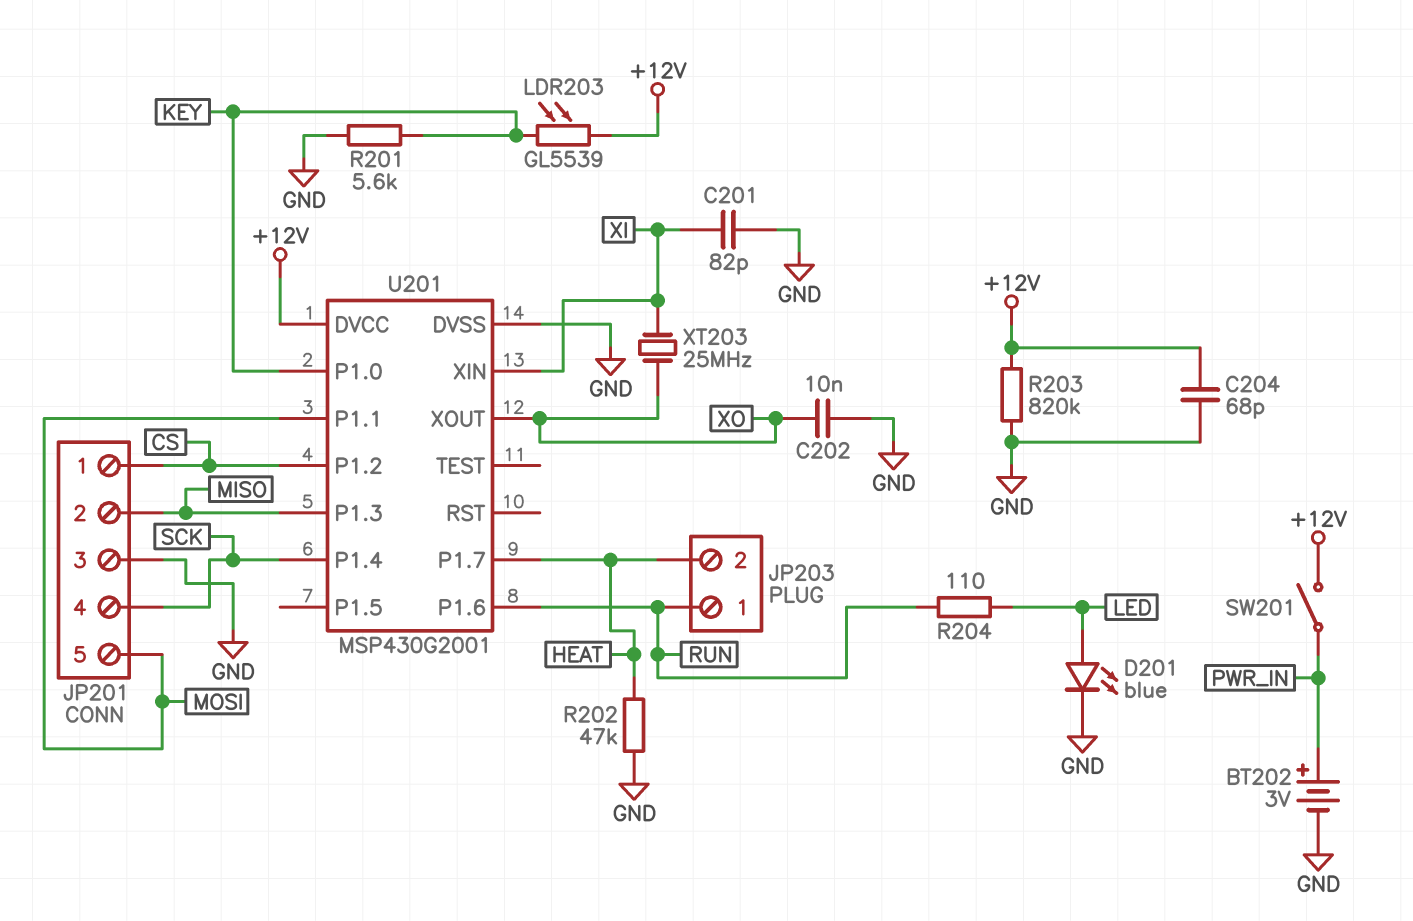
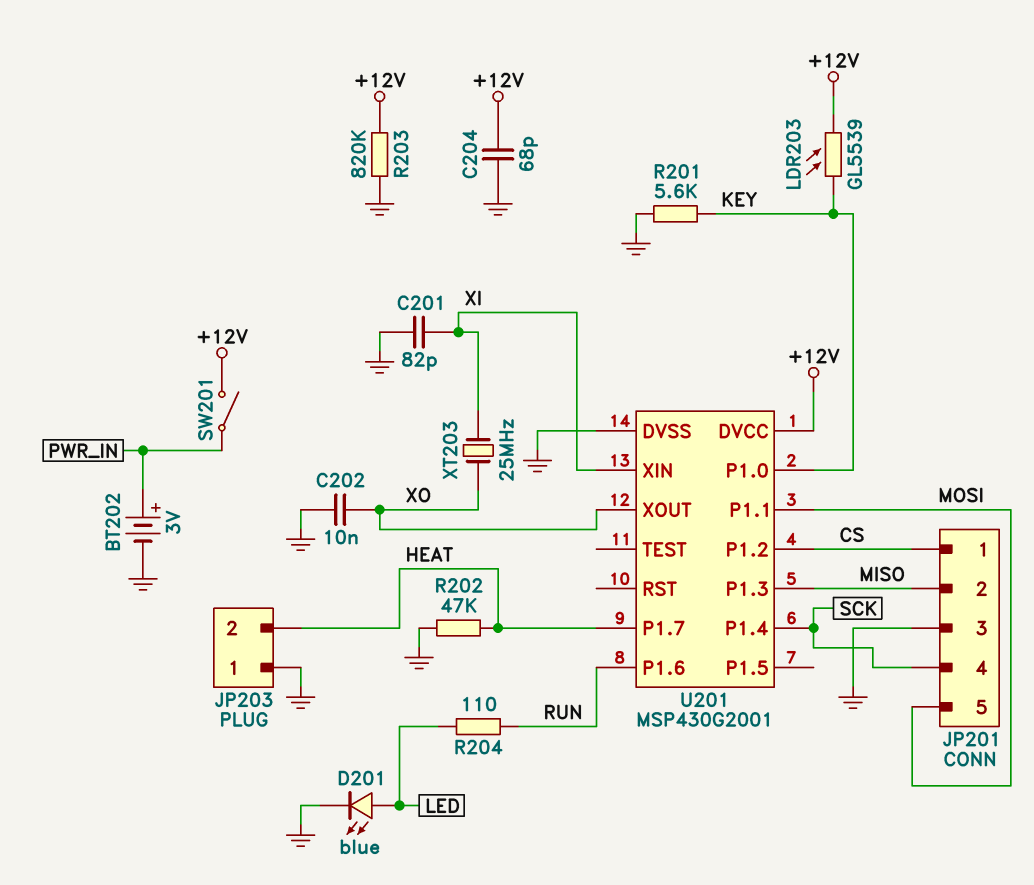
JP203 pin 1: RUN -> GND

